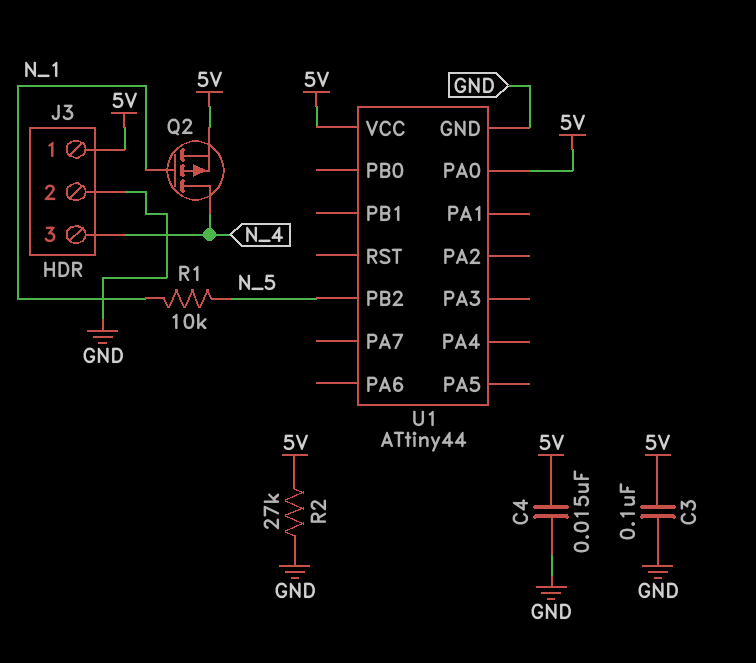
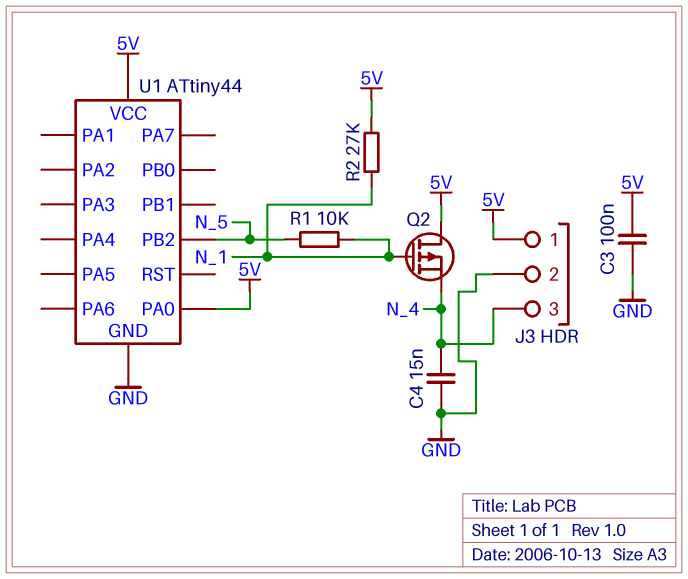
C4: 15nF (5V, GND) -> 15nF (GND, N_4)
Q2: PMOS (G N_1, D N_4, S 5V) -> PMOS (G N_1, D 5V, S N_4)
R2: 27k (5V, GND) -> 27k (5V, N_1)

